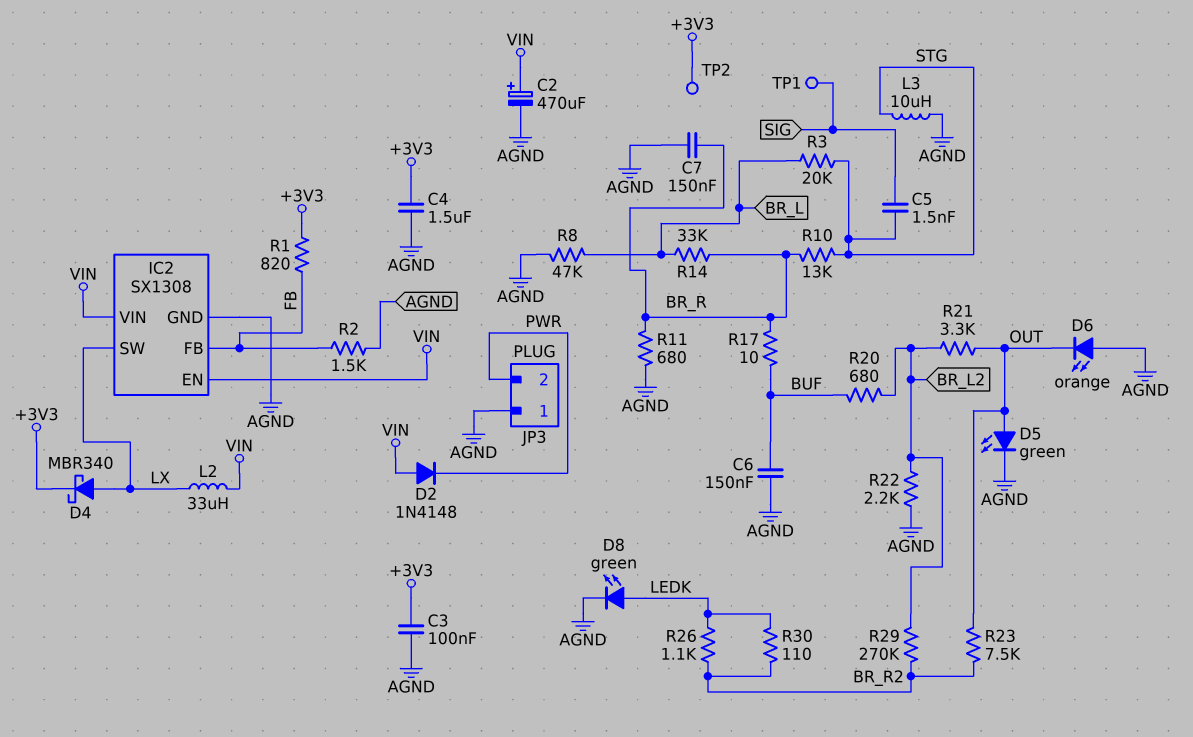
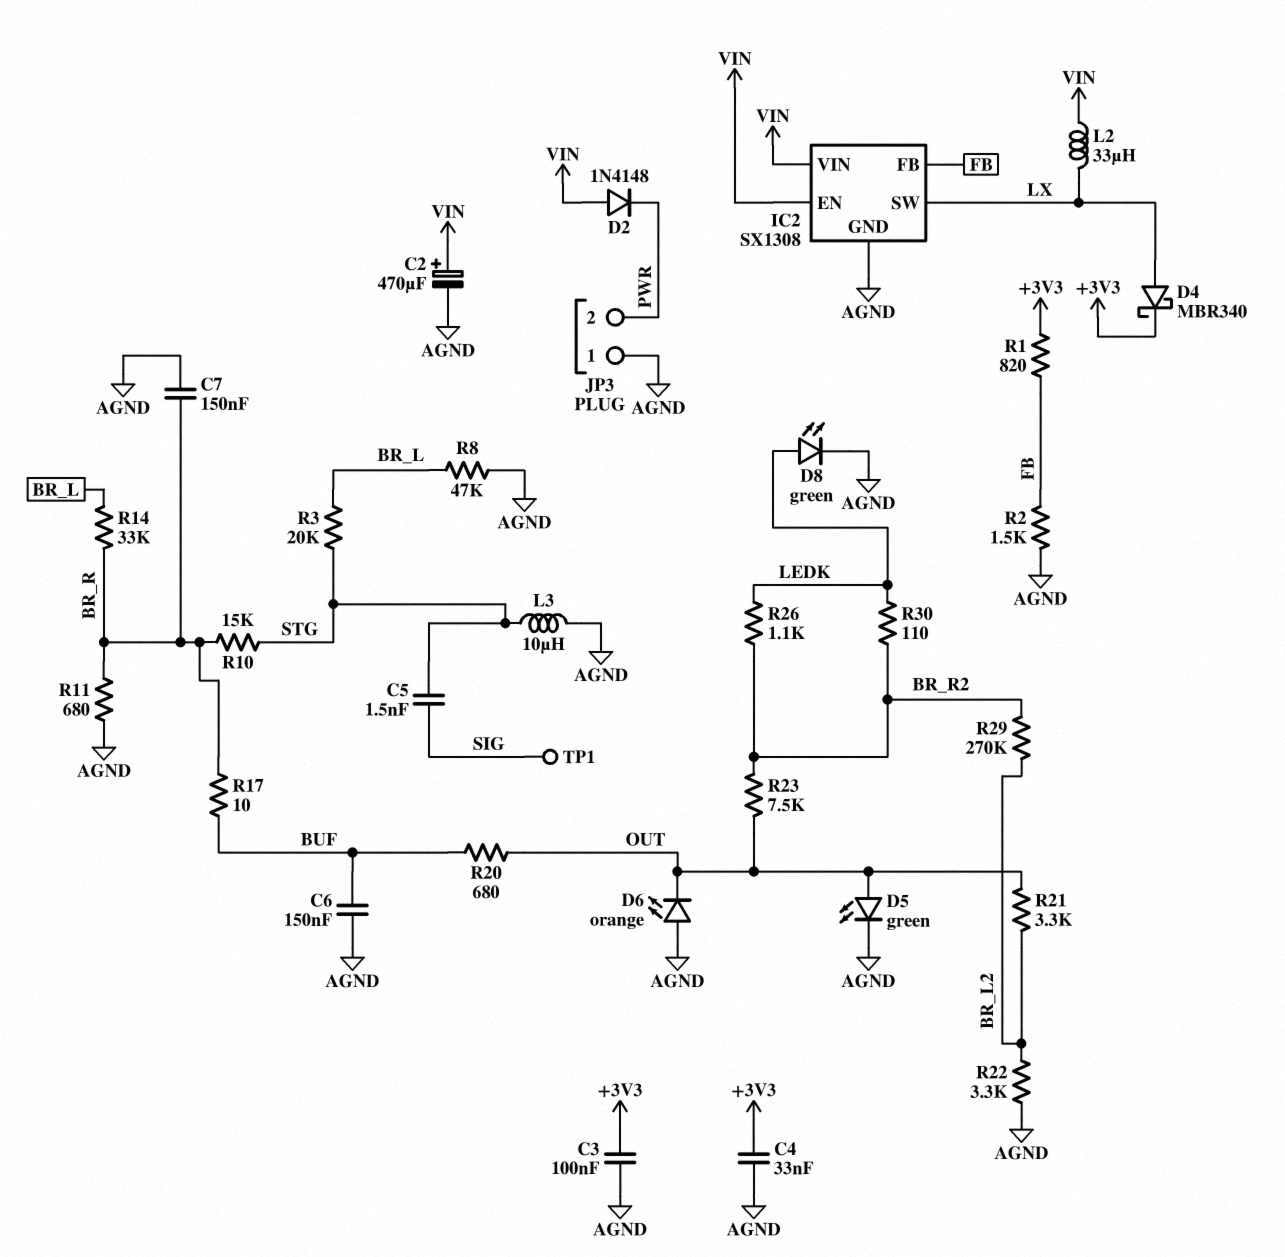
C4: 1.5uF (+3V3, AGND) -> 33nF (+3V3, AGND)
R10: 13k (BR_R, STG) -> 15k (BR_R, STG)
R20: 680 (BR_L2, BUF) -> 680 (BUF, OUT)
R22: 2.2k (AGND, BR_L2) -> 3.3k (AGND, BR_L2)
TP2: test point (+3V3) -> none

